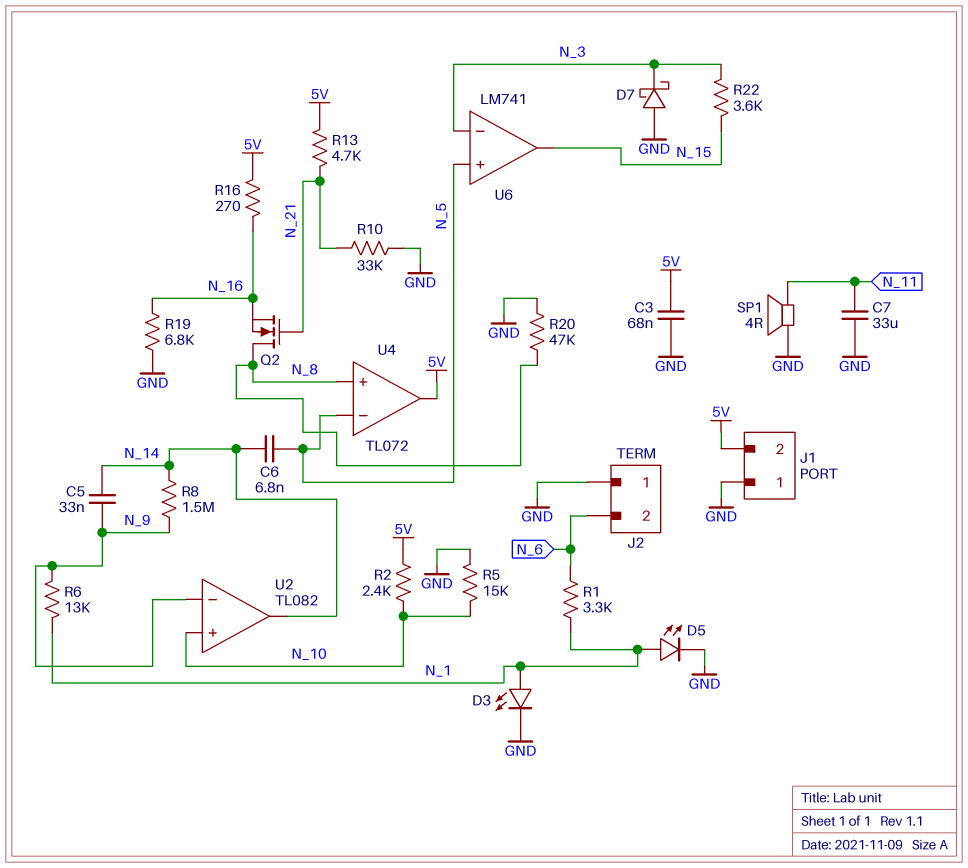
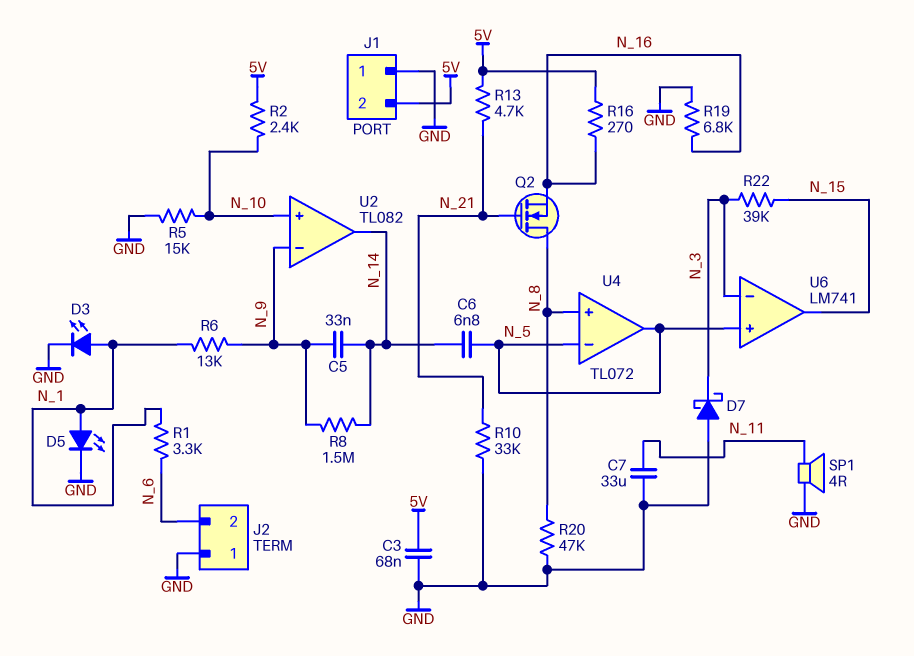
R22: 3.6k (N_3, N_15) -> 39k (N_3, N_15)
U4 pin out: 5V -> N_5

